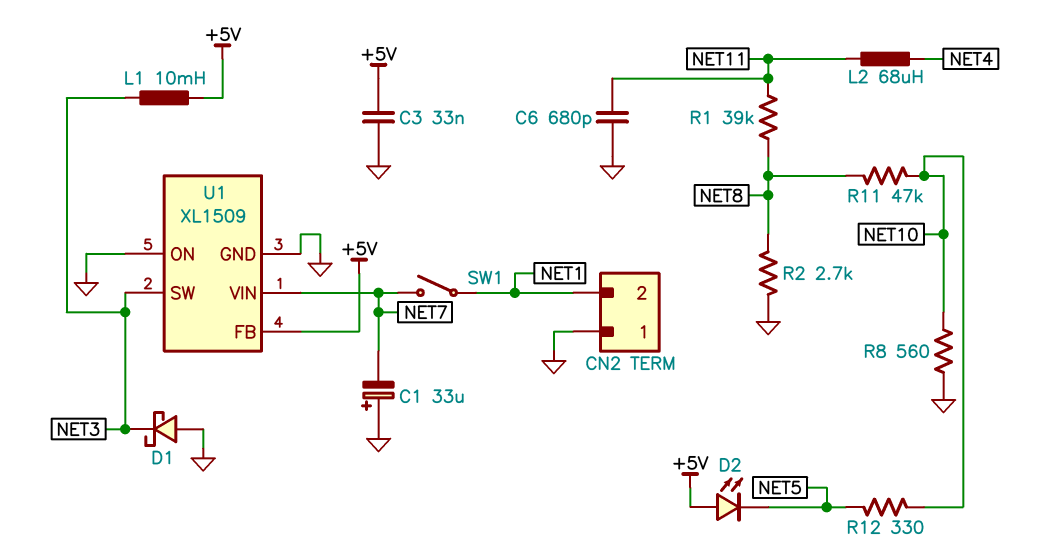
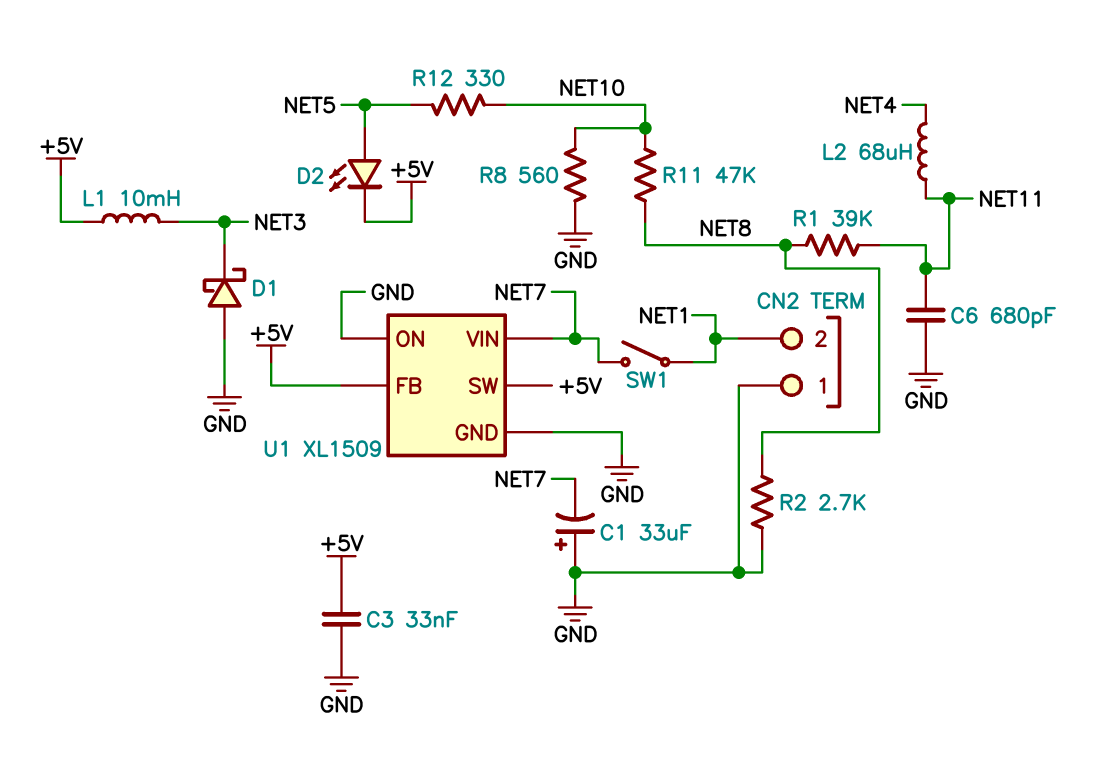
D2: LED (A +5V, K NET5) -> LED (A NET5, K +5V)
U1 pin SW: NET3 -> +5V

